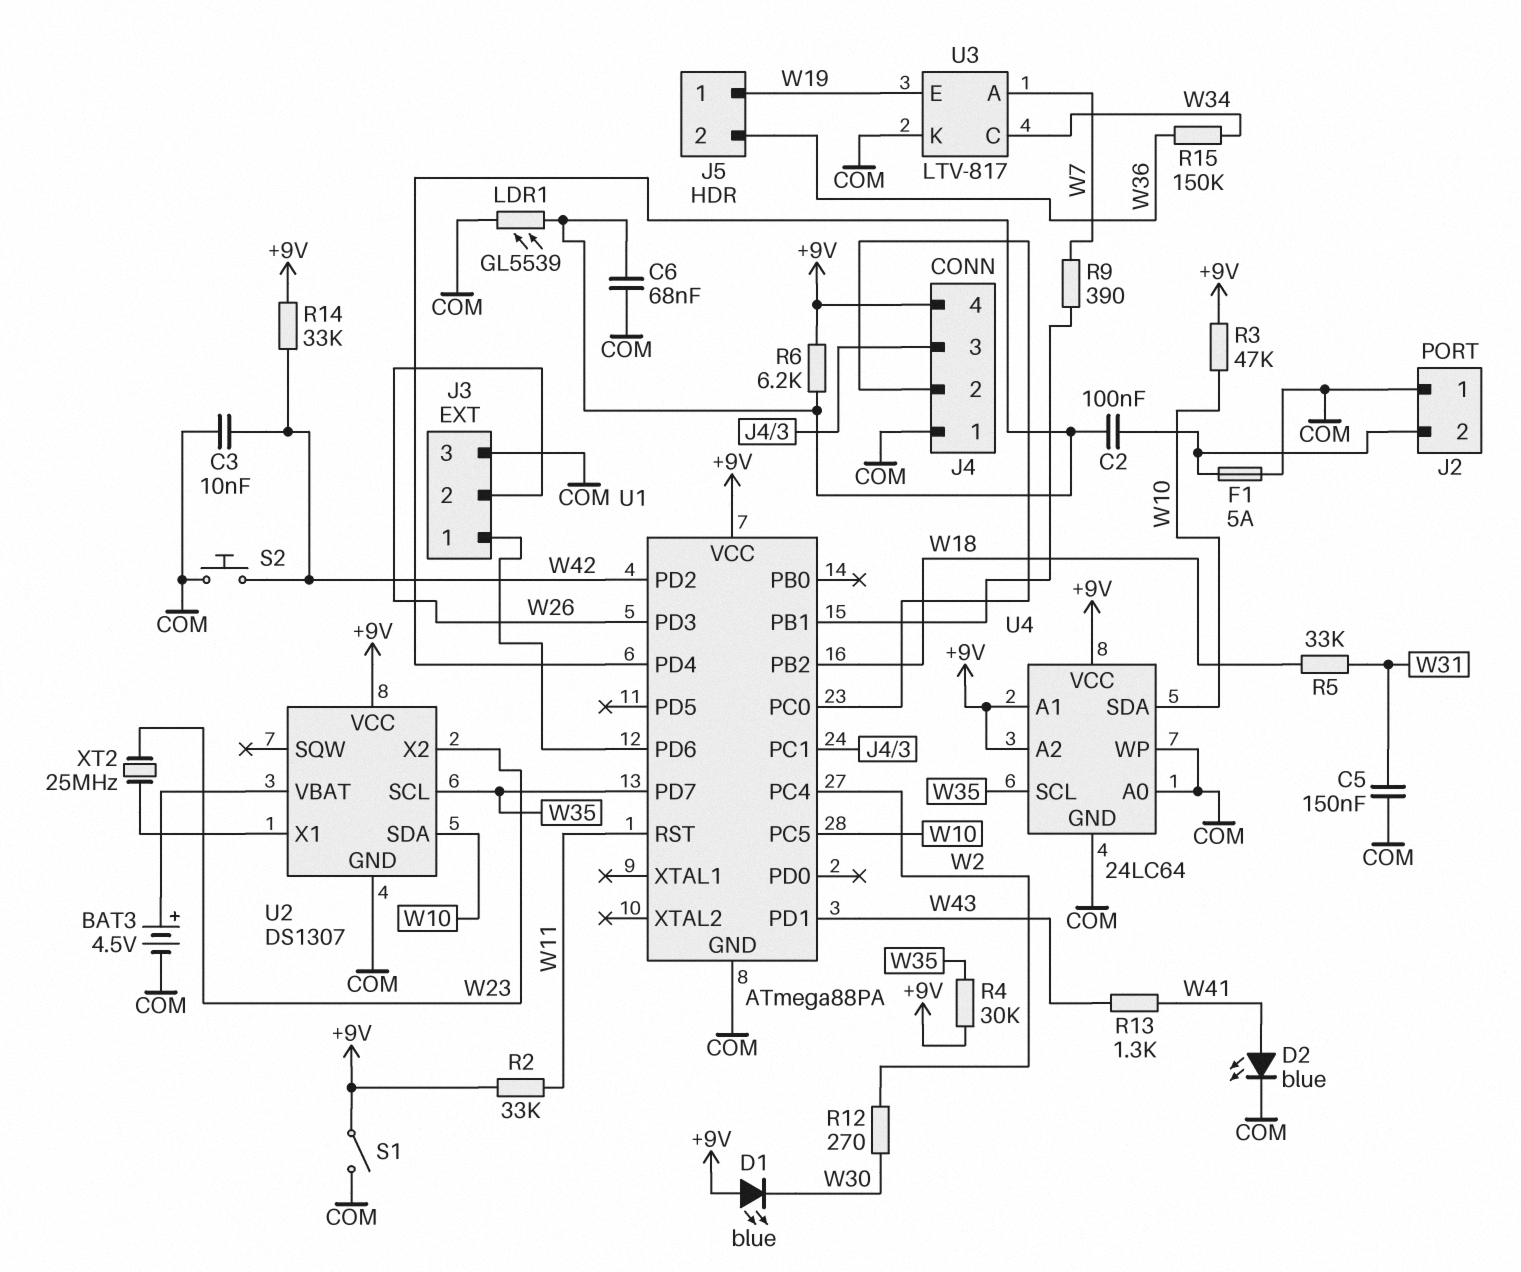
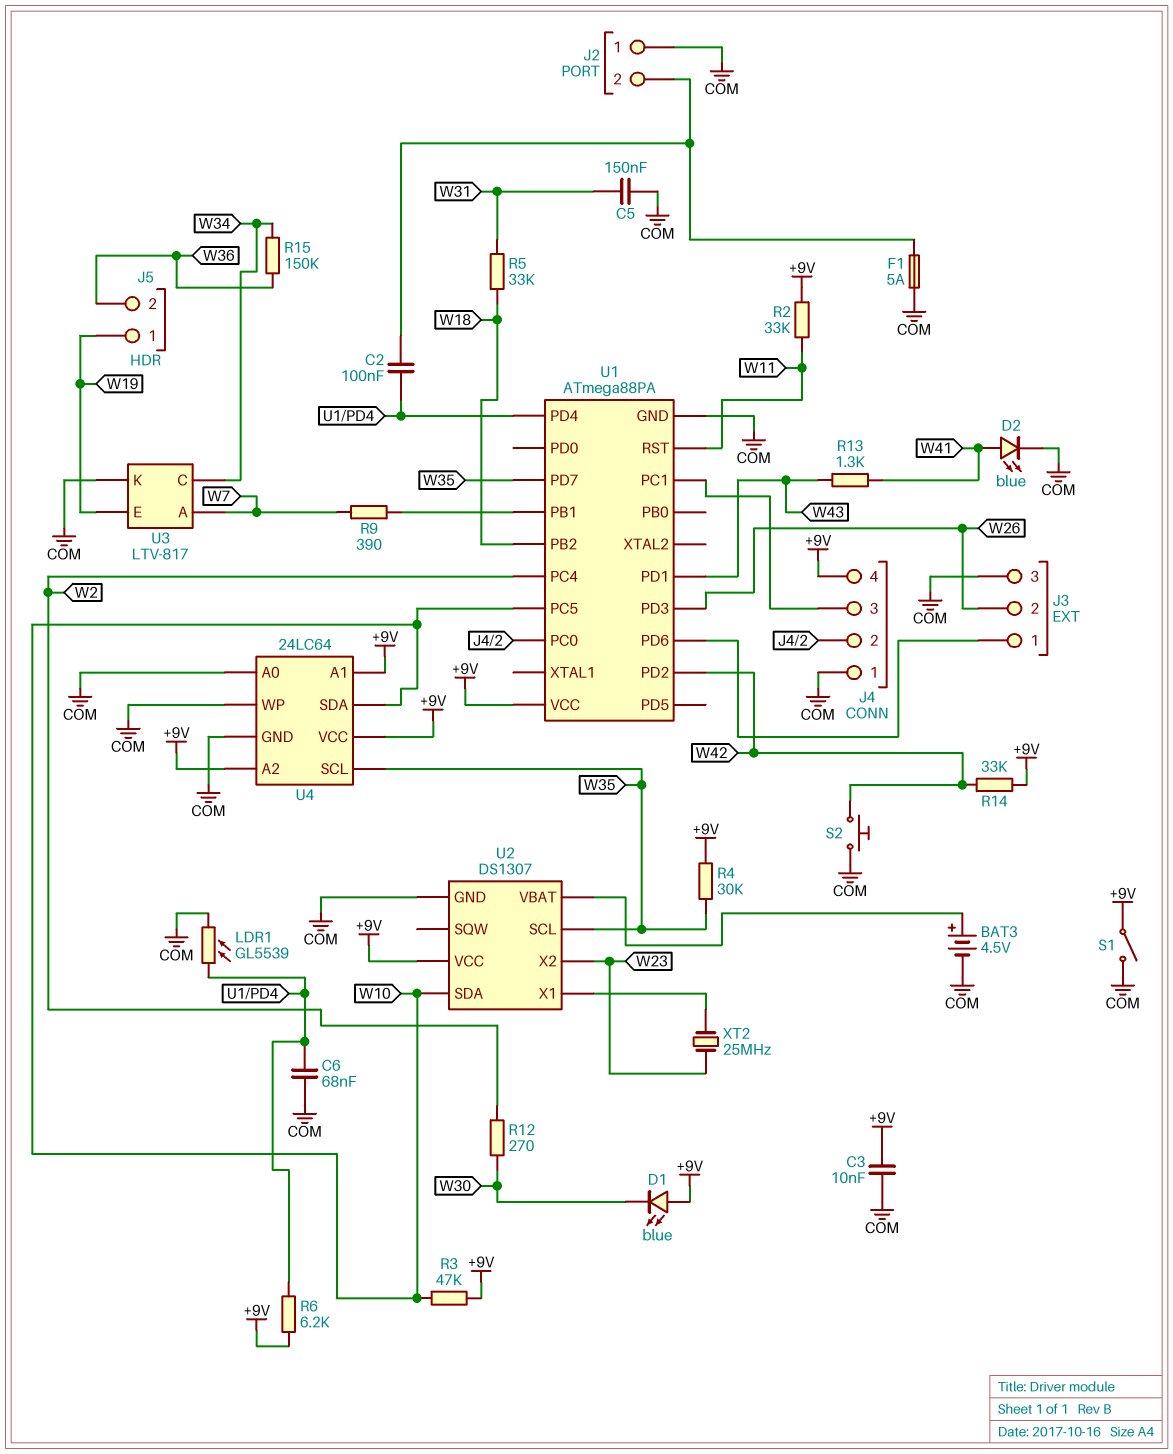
C3: 10nF (COM, W42) -> 10nF (+9V, COM)

